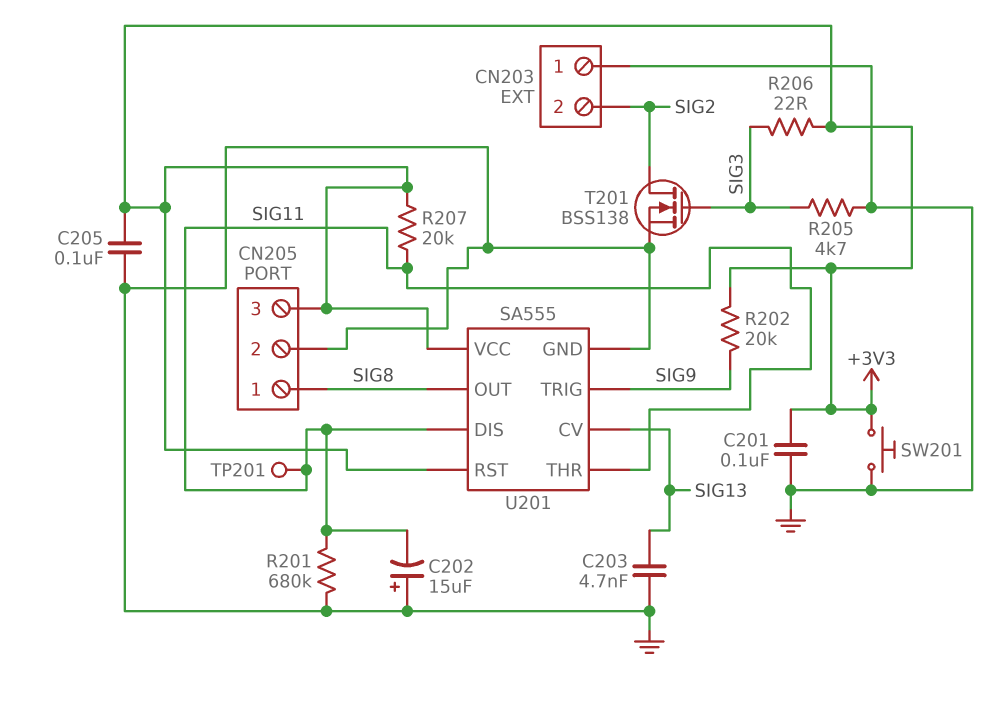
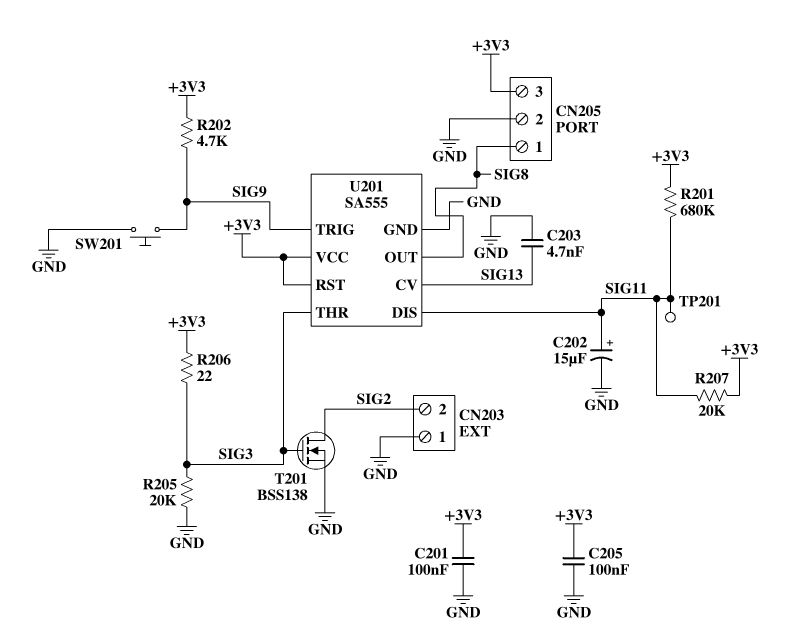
C202: 15uF (plus GND, minus SIG11) -> 15uF (plus SIG11, minus GND)
R201: 680k (GND, SIG11) -> 680k (+3V3, SIG11)
R202: 20k (+3V3, SIG9) -> 4.7k (+3V3, SIG9)
R205: 4.7k (GND, SIG3) -> 20k (GND, SIG3)
SW201: button (+3V3, GND) -> button (GND, SIG9)
U201 pin THR: SIG11 -> SIG3

